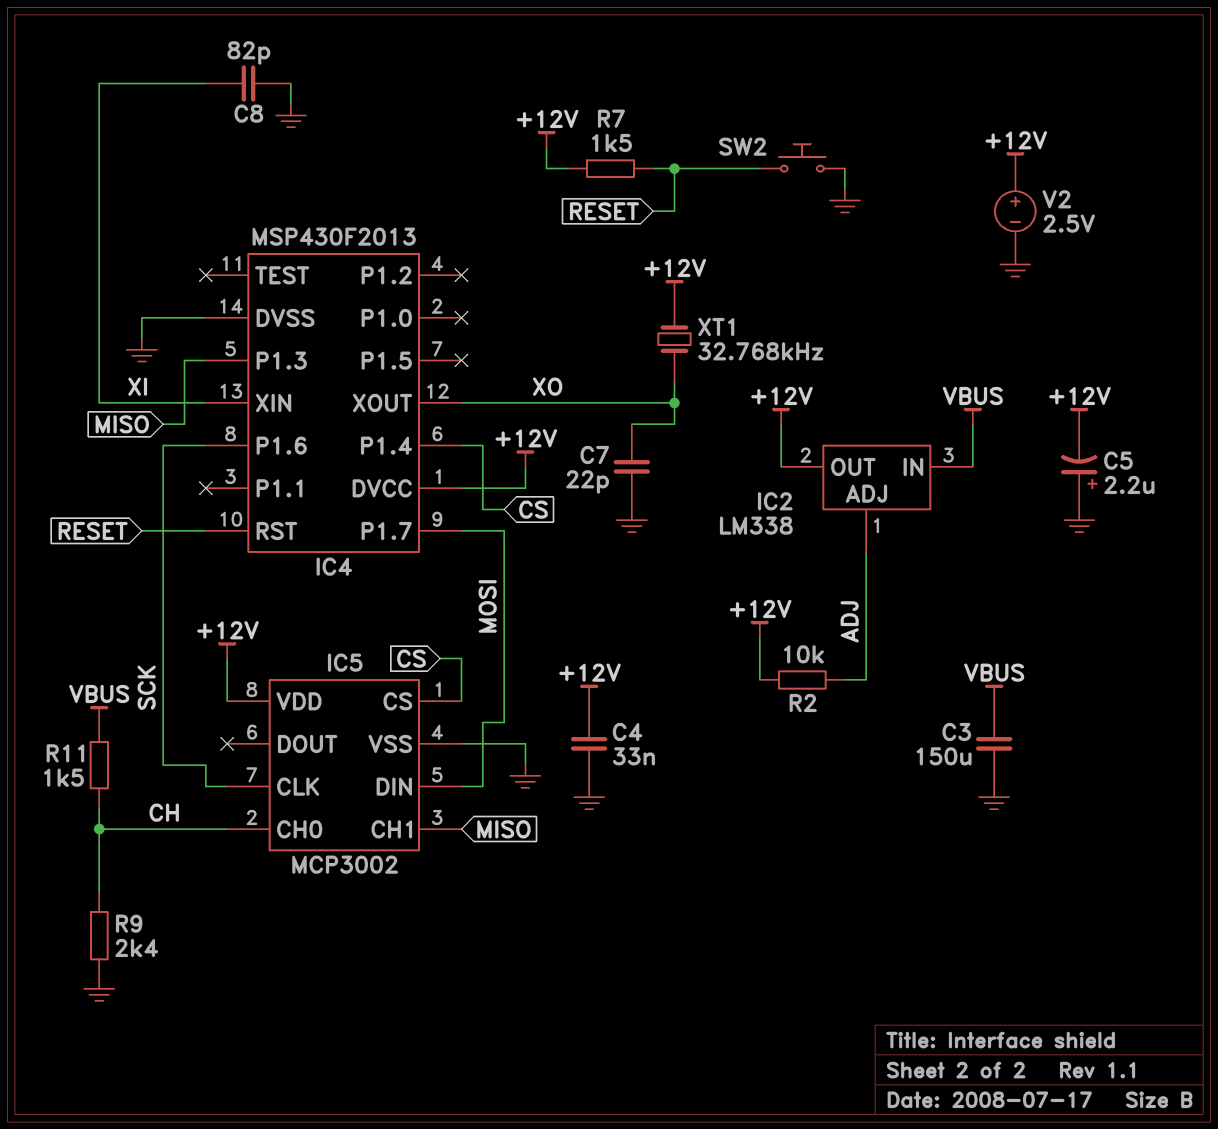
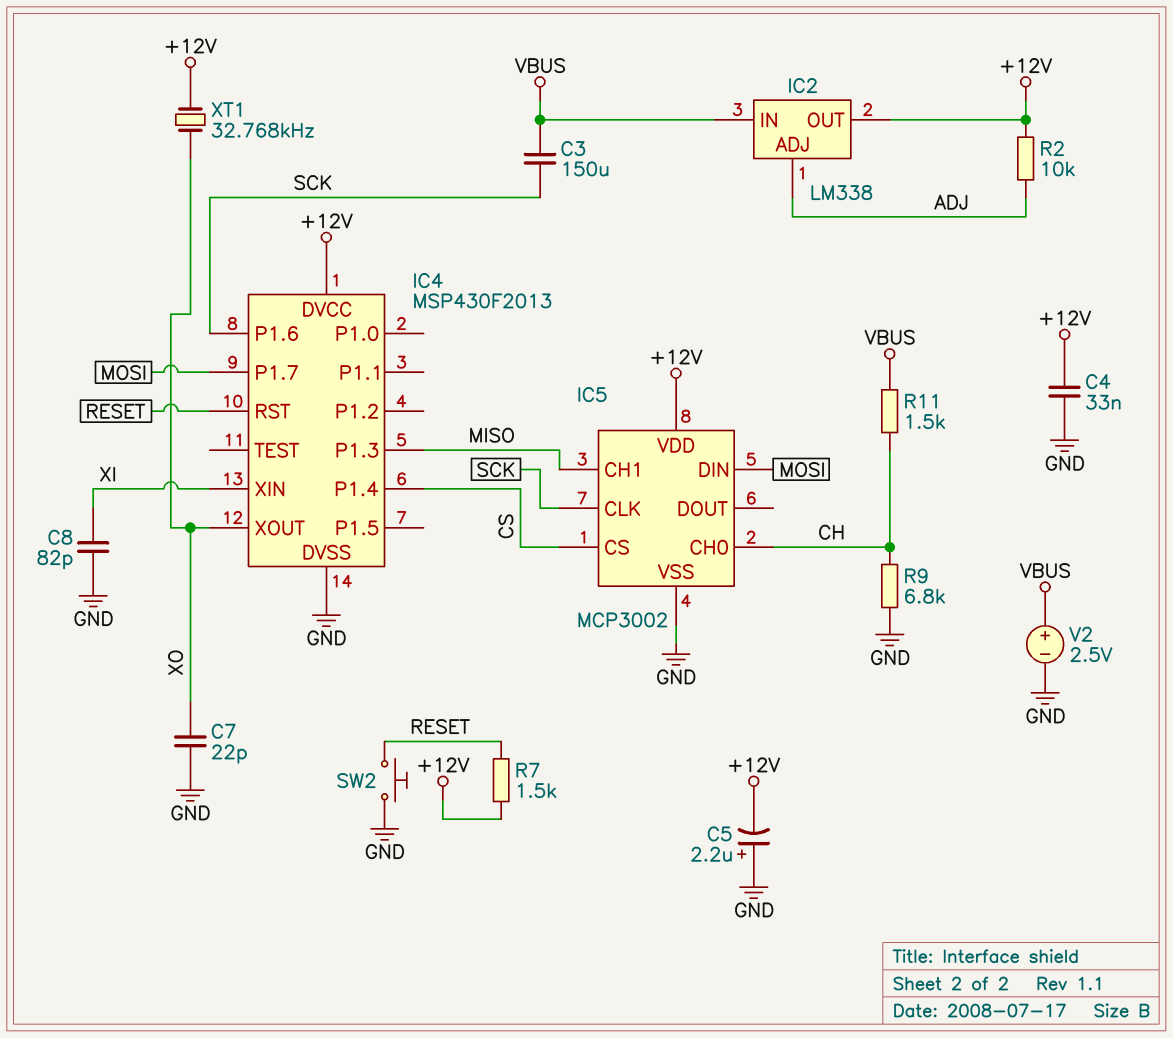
C3: 150uF (GND, VBUS) -> 150uF (SCK, VBUS)
R9: 2.4k (CH, GND) -> 6.8k (CH, GND)
V2: 2.5V (plus +12V, minus GND) -> 2.5V (plus VBUS, minus GND)

